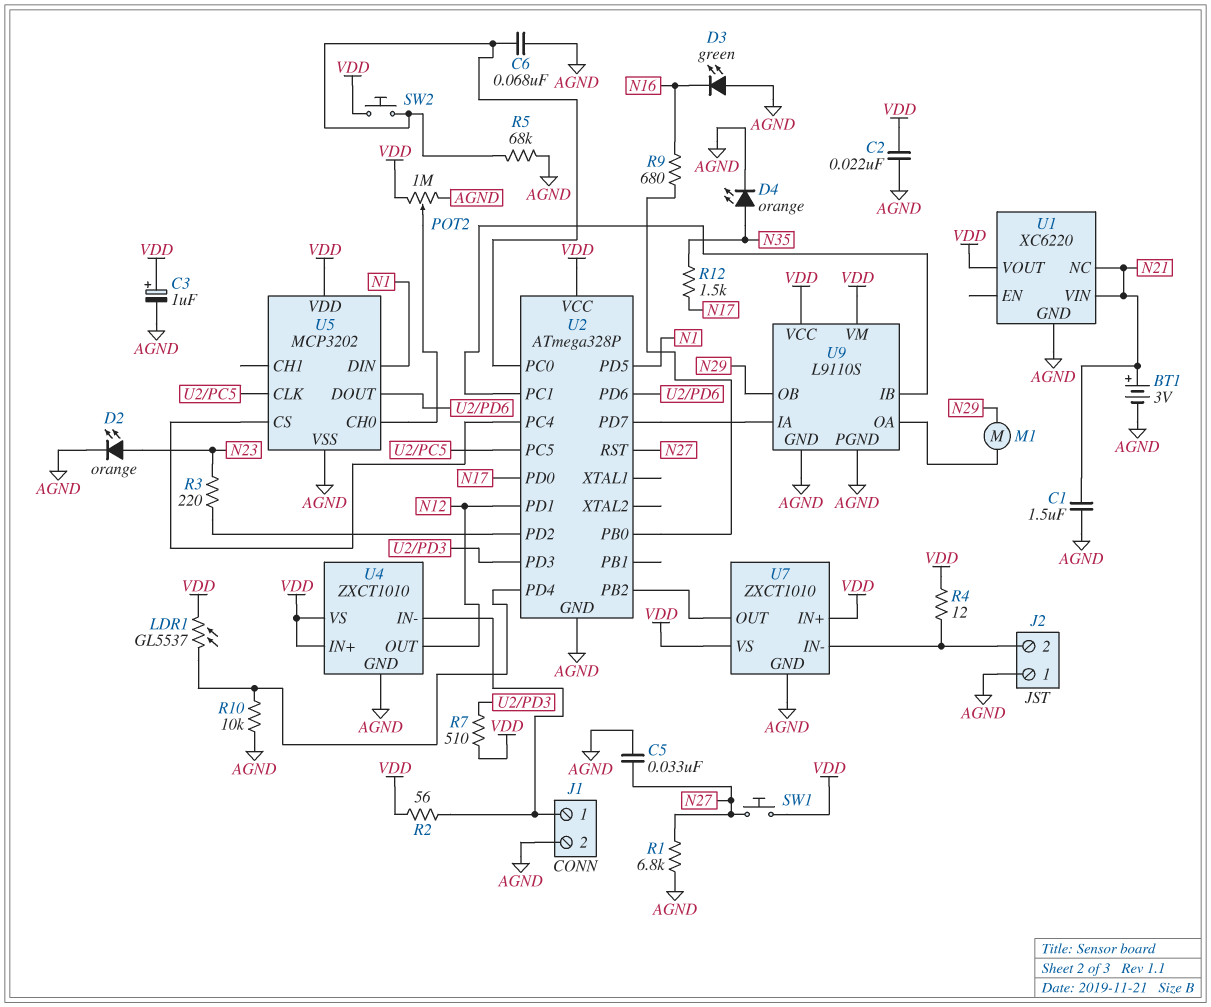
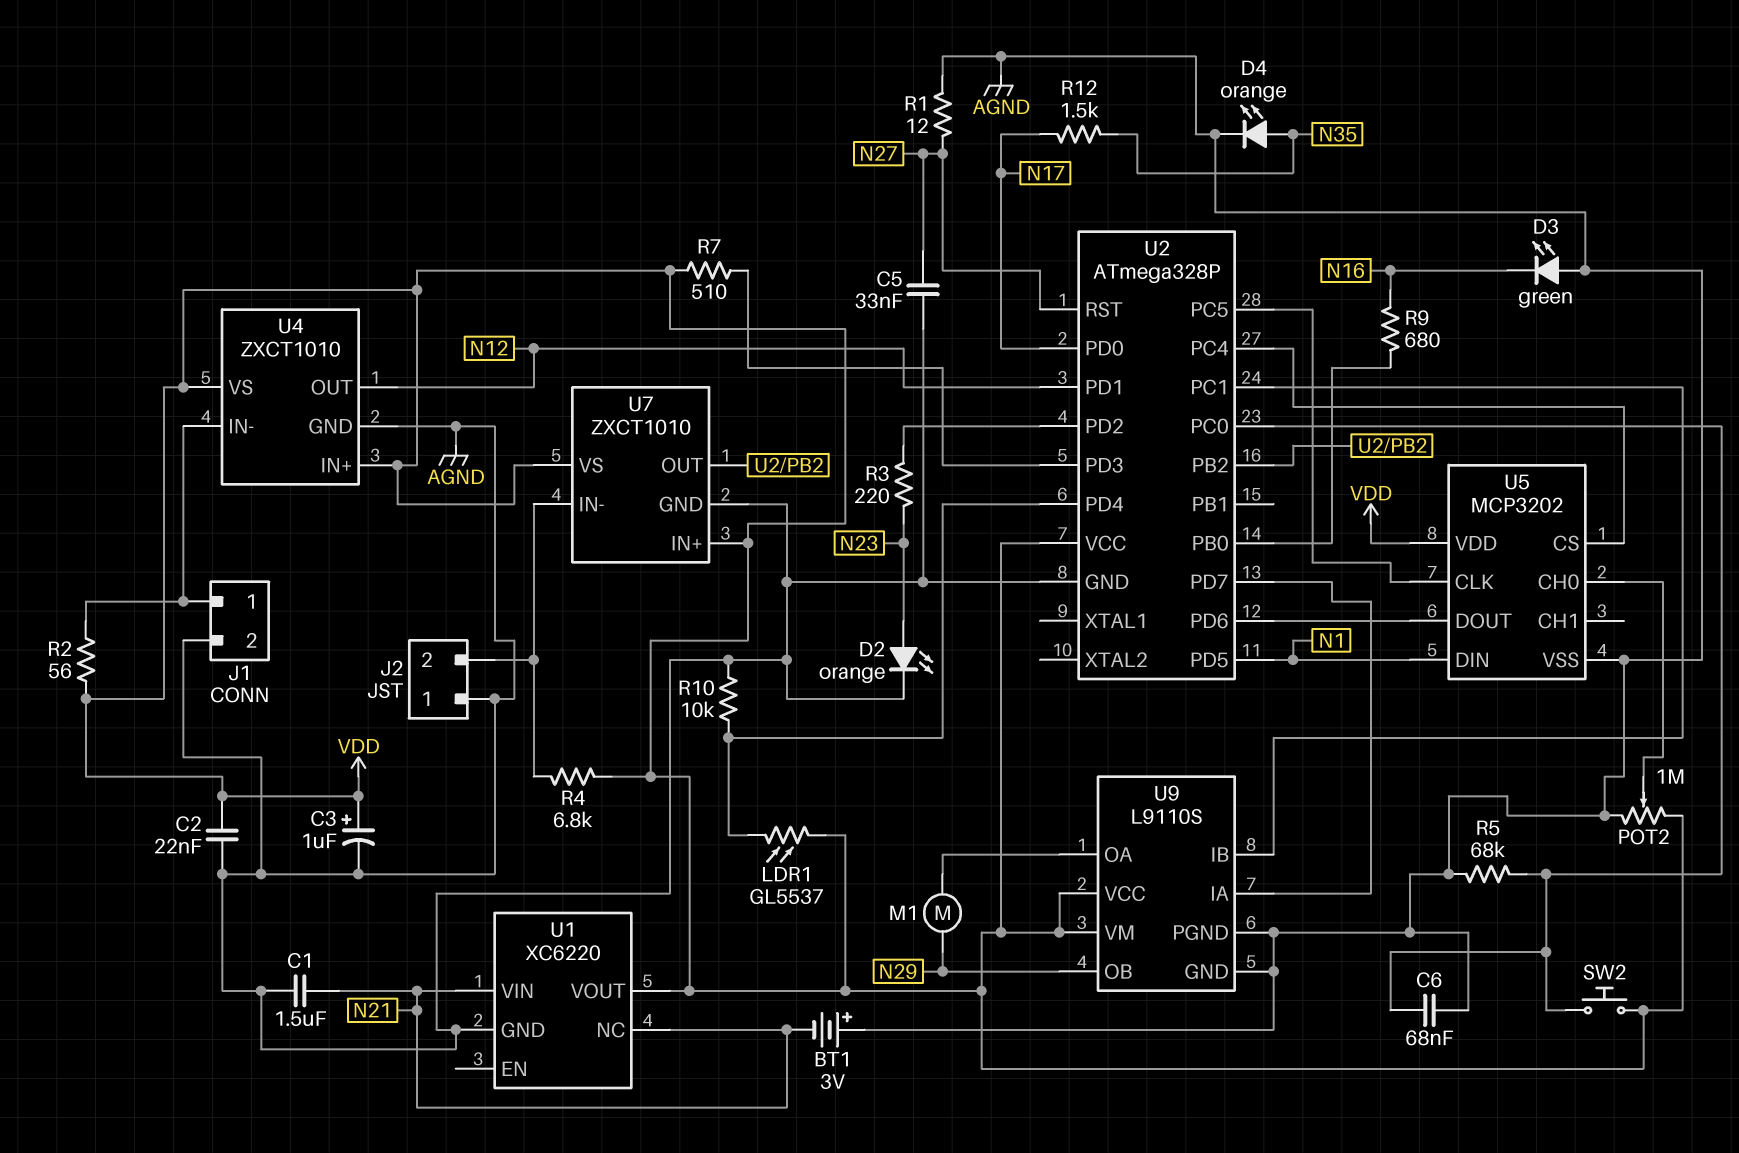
BT1: 3V (plus N21, minus AGND) -> 3V (plus AGND, minus N21)
R1: 6.8k (AGND, N27) -> 12 (AGND, N27)
R4: 12 (J2/2, VDD) -> 6.8k (J2/2, VDD)
SW1: button (N27, VDD) -> none

